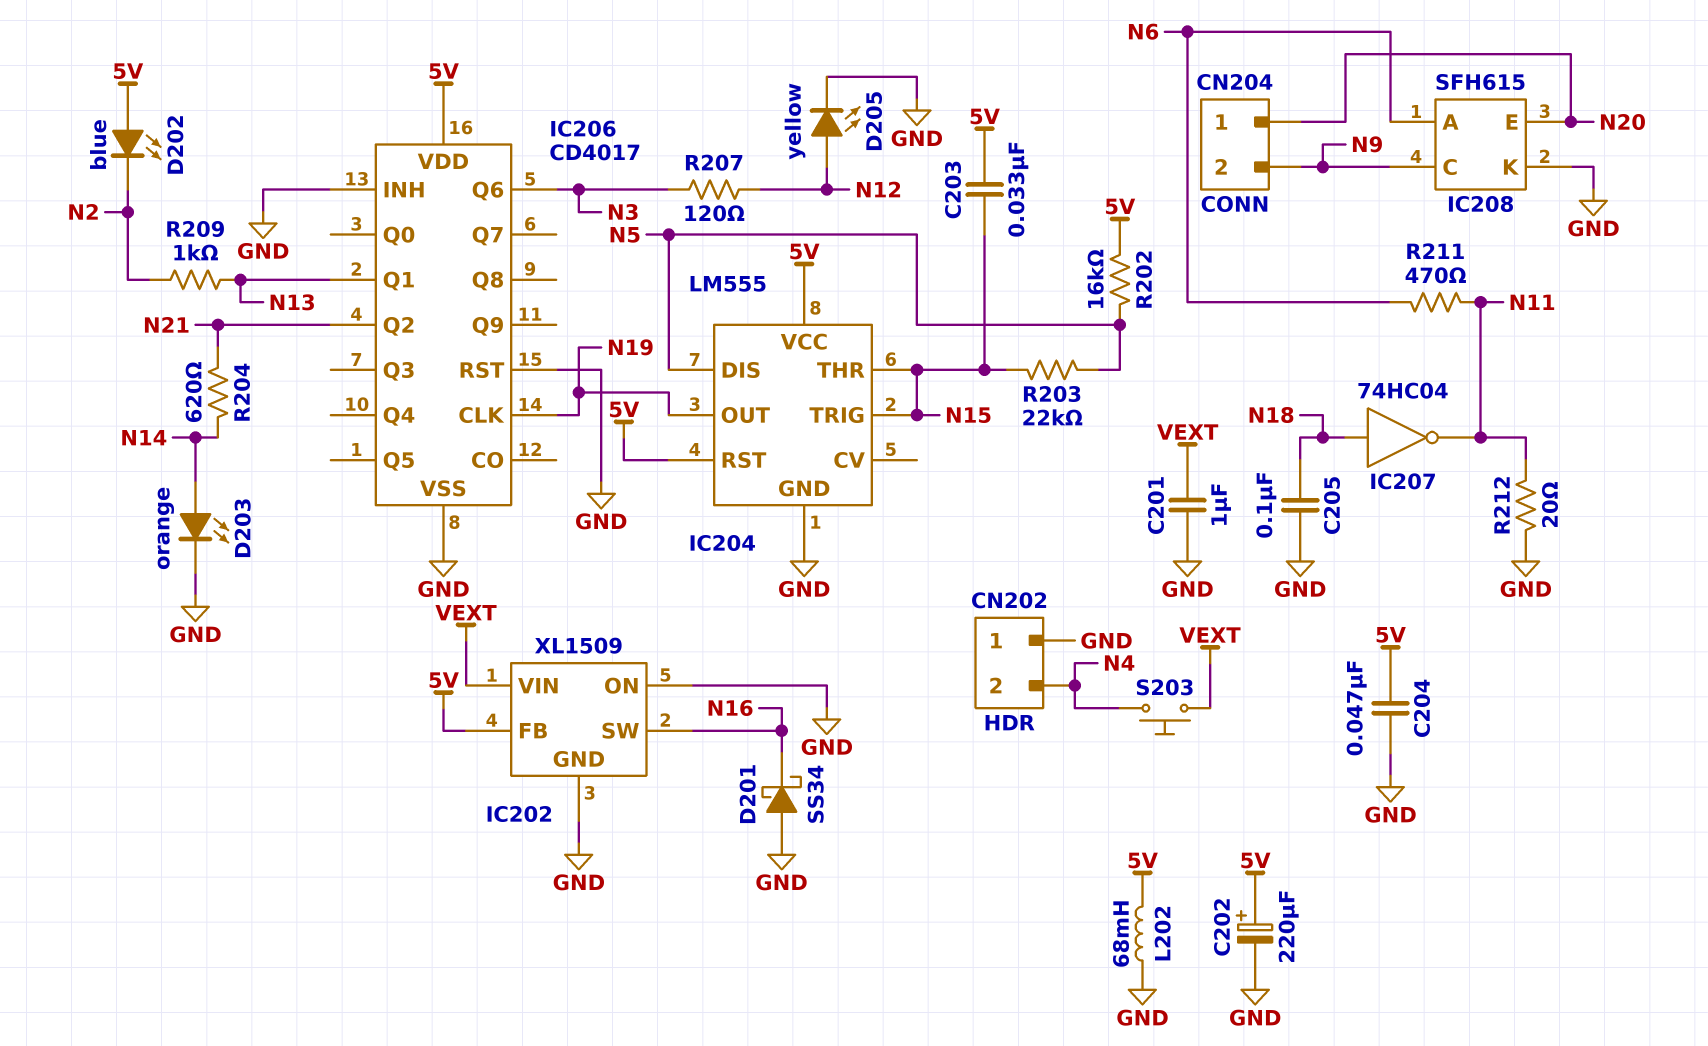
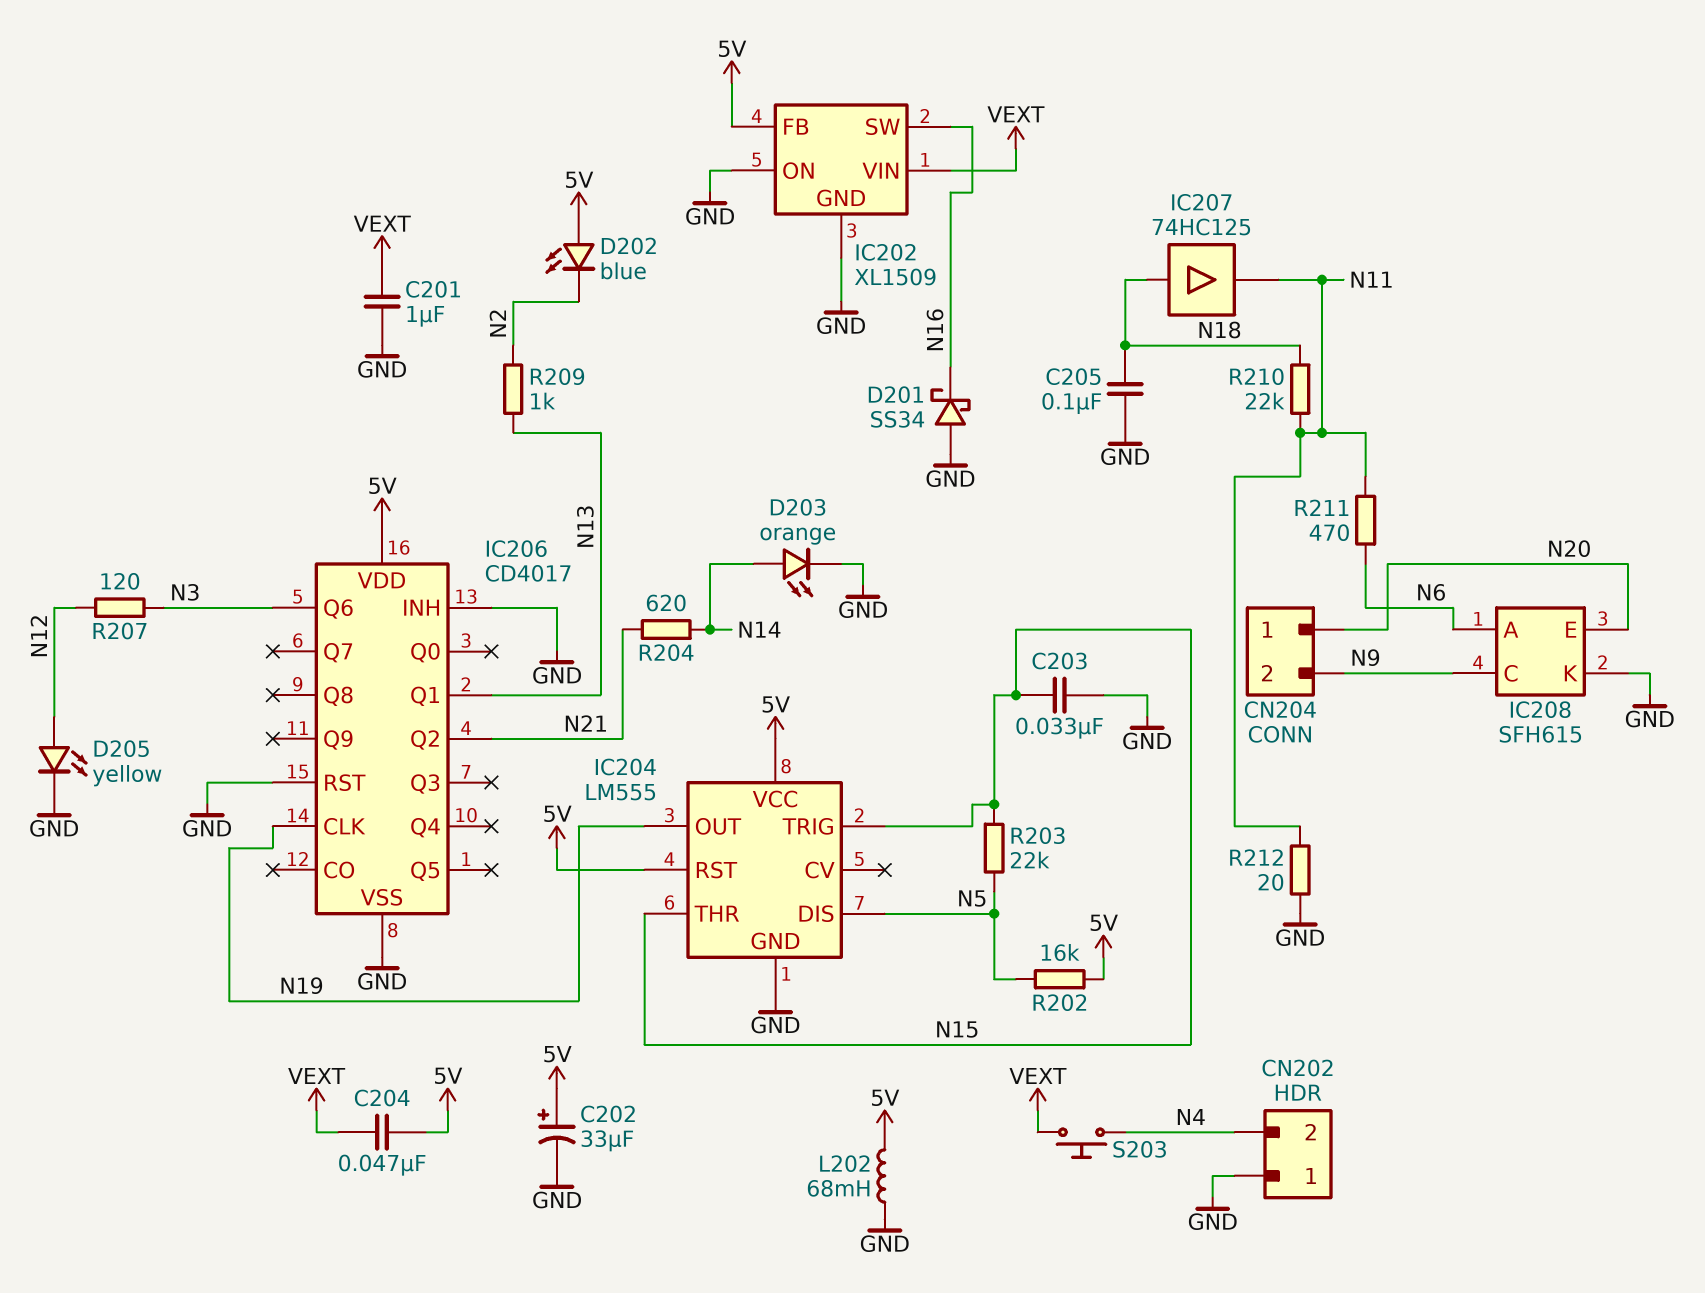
C202: 220uF (plus 5V, minus GND) -> 33uF (plus 5V, minus GND)
C203: 33nF (5V, N15) -> 33nF (GND, N15)
C204: 47nF (5V, GND) -> 47nF (5V, VEXT)
IC207: NOT 74HC04 (in N18, out N11) -> buffer 74HC125 (in N18, out N11)
R210: none -> 22k (N11, N18)

